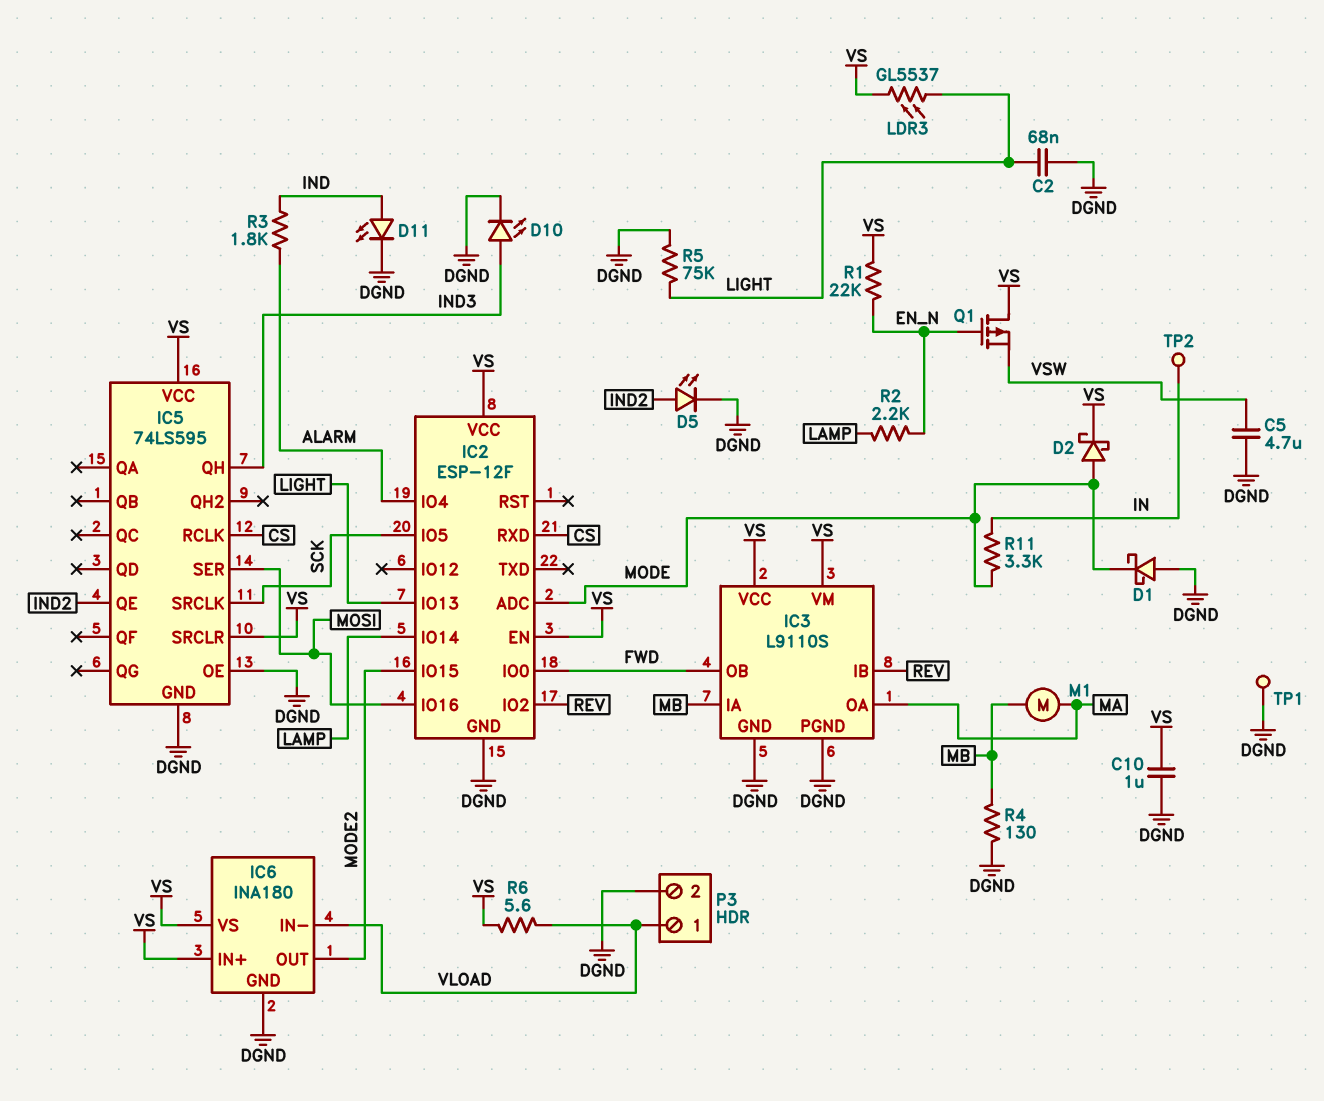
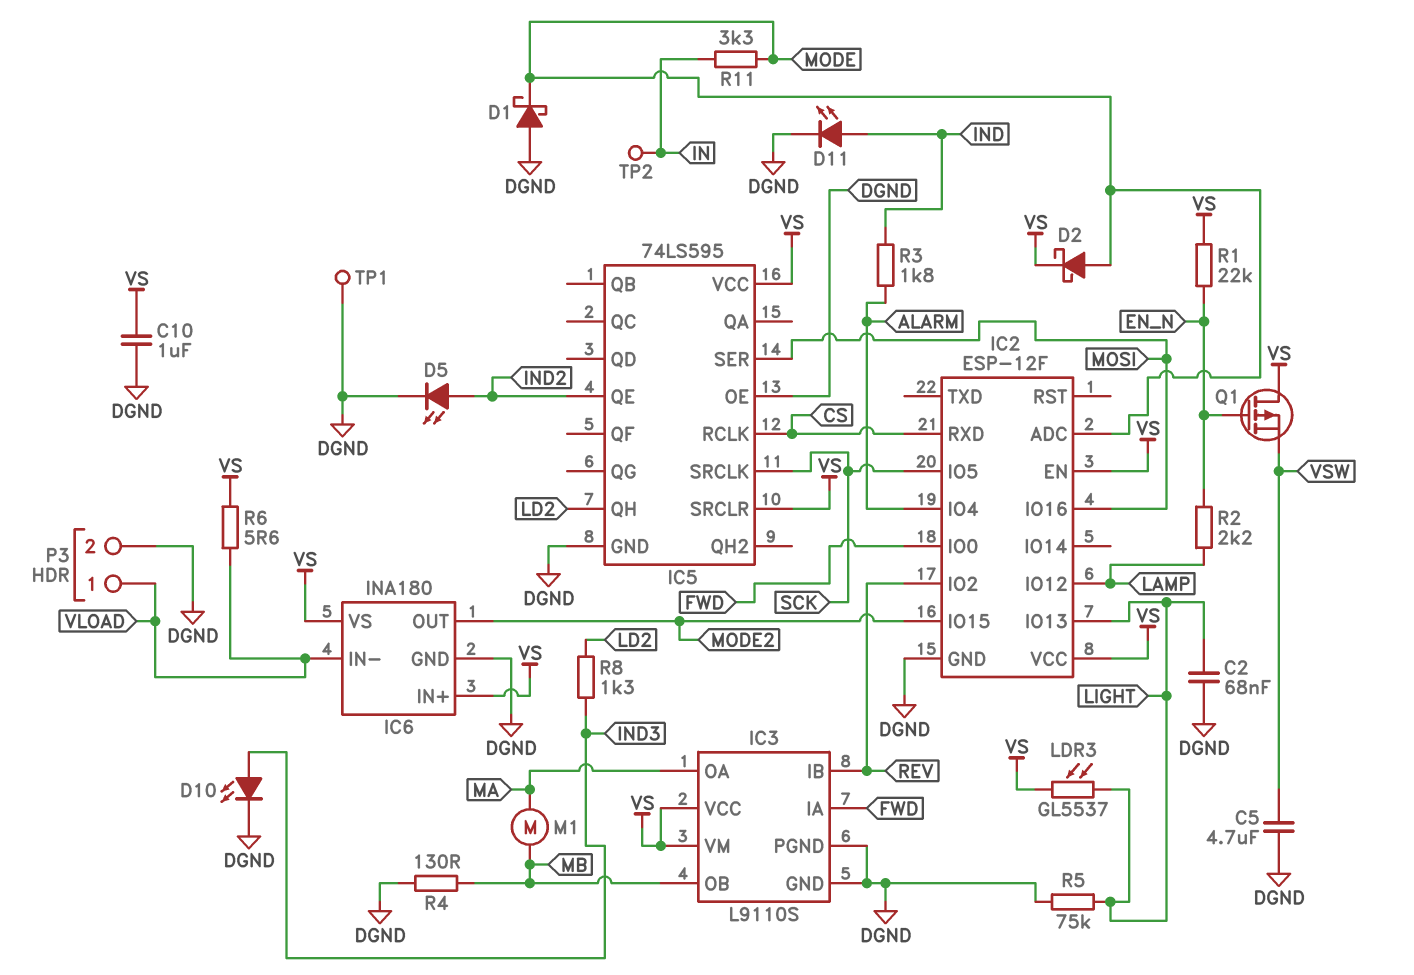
IC2 pin IO12: none -> LAMP
IC2 pin IO14: LAMP -> none
IC3 pin IA: MB -> FWD
IC3 pin OB: FWD -> MB
IC5 pin QH: IND3 -> LD2
R8: none -> 1.3k (IND3, LD2)

